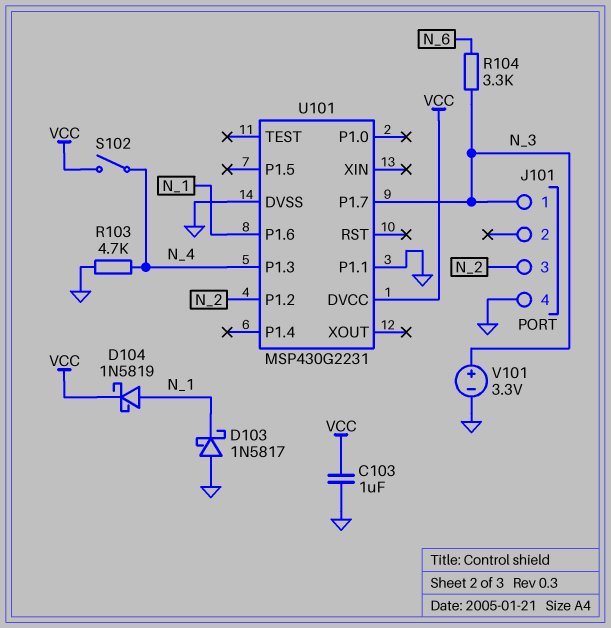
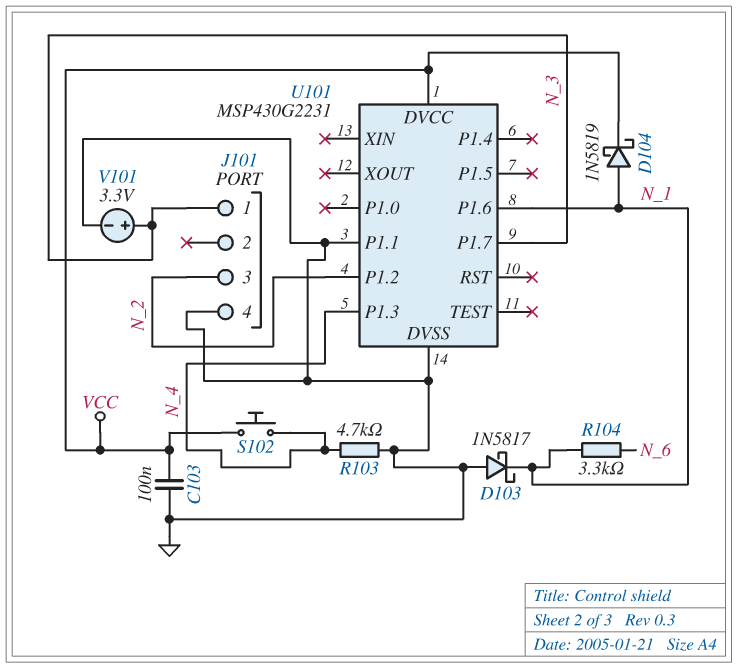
C103: 1uF (GND, VCC) -> 100nF (GND, VCC)
R104: 3.3k (N_3, N_6) -> 3.3k (N_1, N_6)
S102: switch (N_4, VCC) -> button (N_4, VCC)

